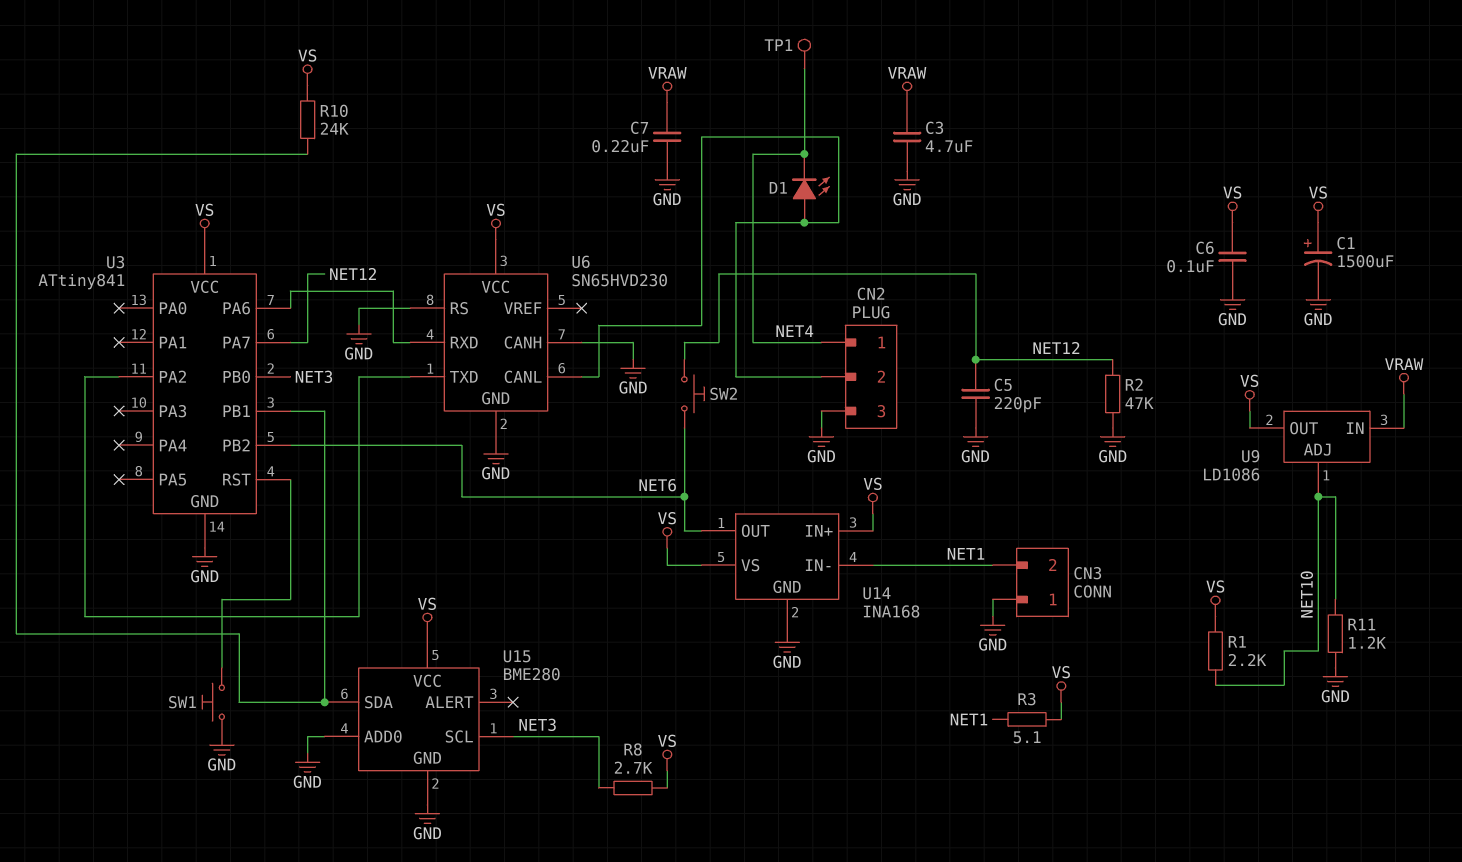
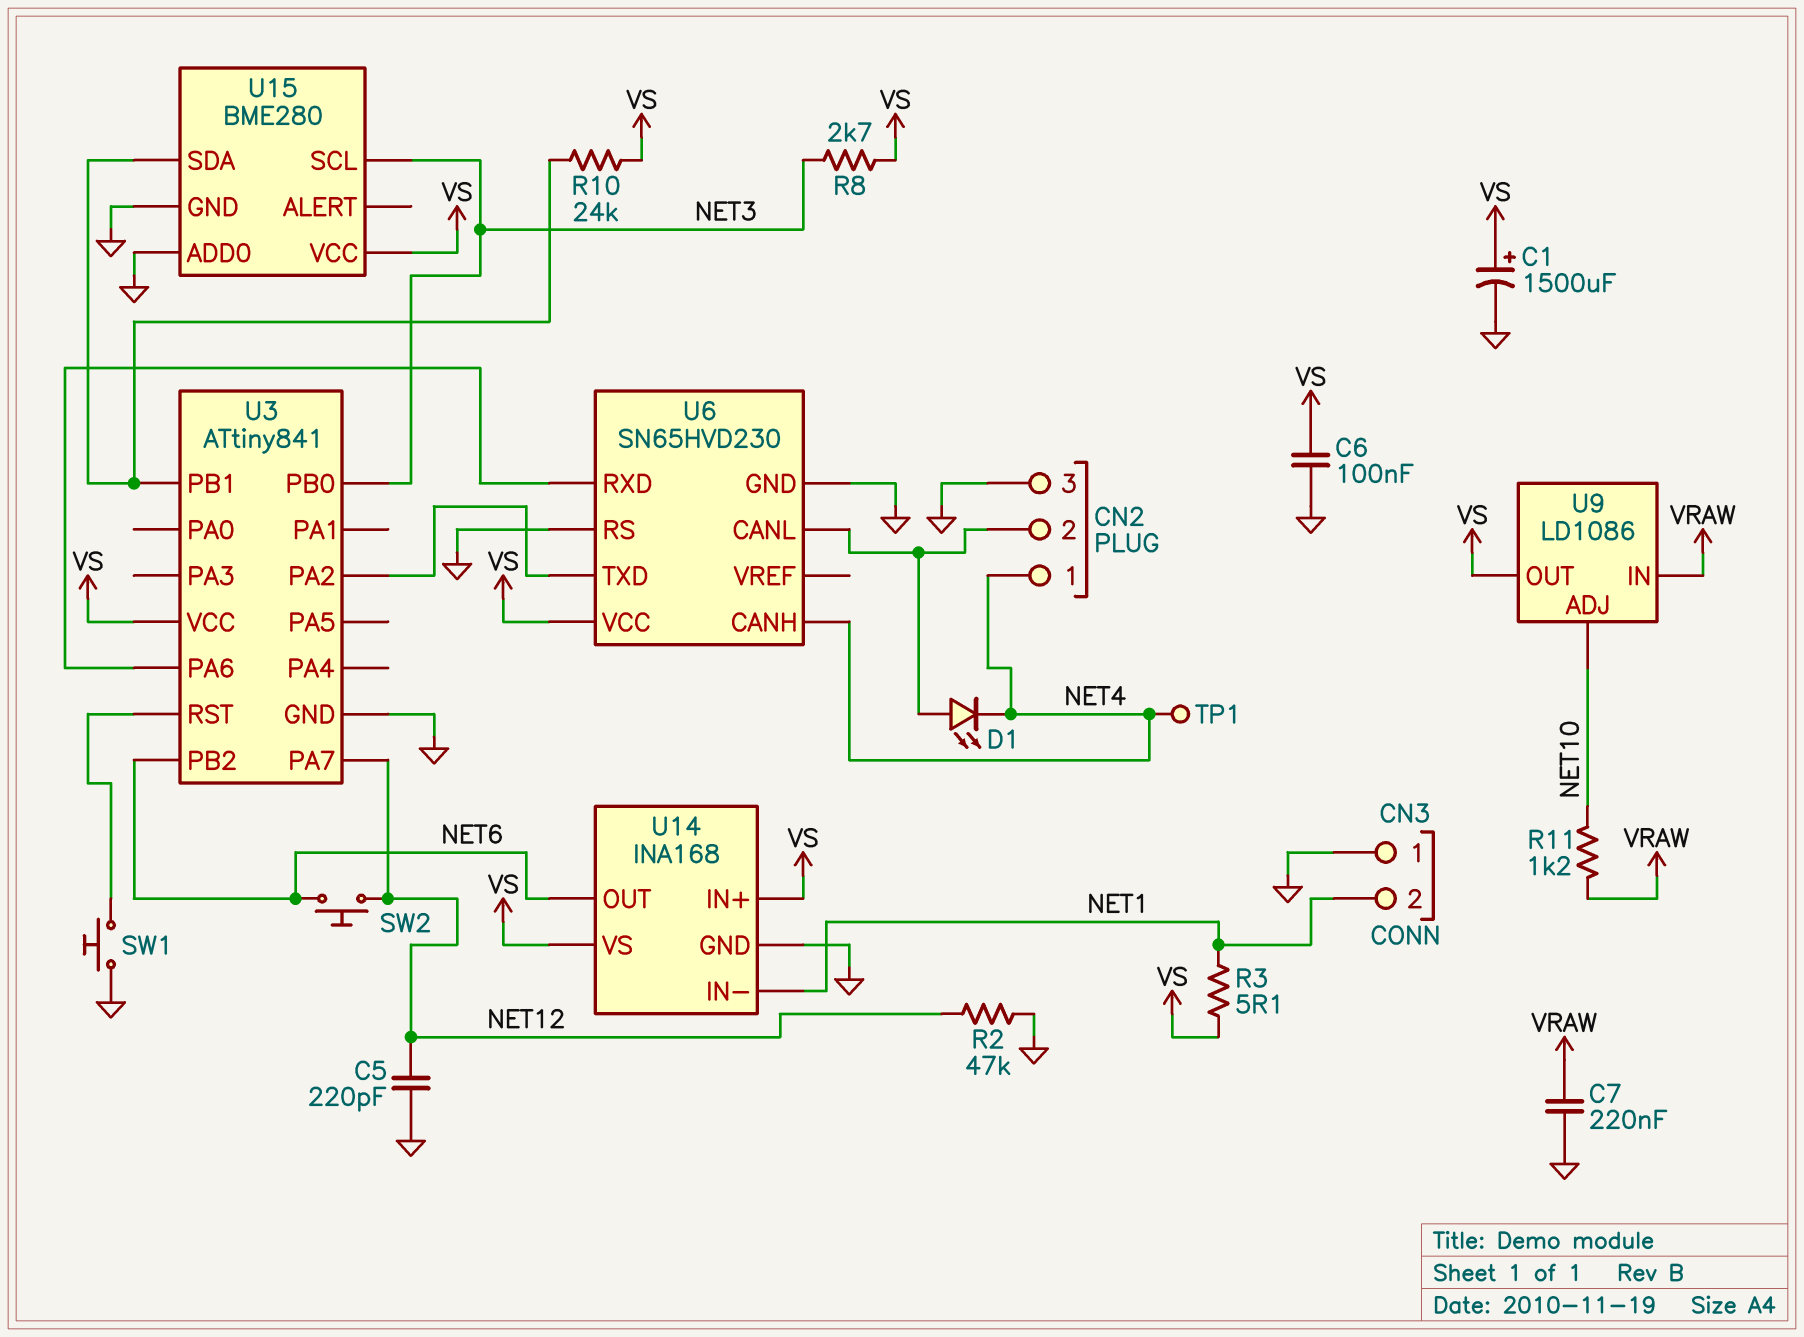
C3: 4.7uF (GND, VRAW) -> none
R1: 2.2k (NET10, VS) -> none
R11: 1.2k (GND, NET10) -> 1.2k (NET10, VRAW)
U6 pin CANH: GND -> NET4

